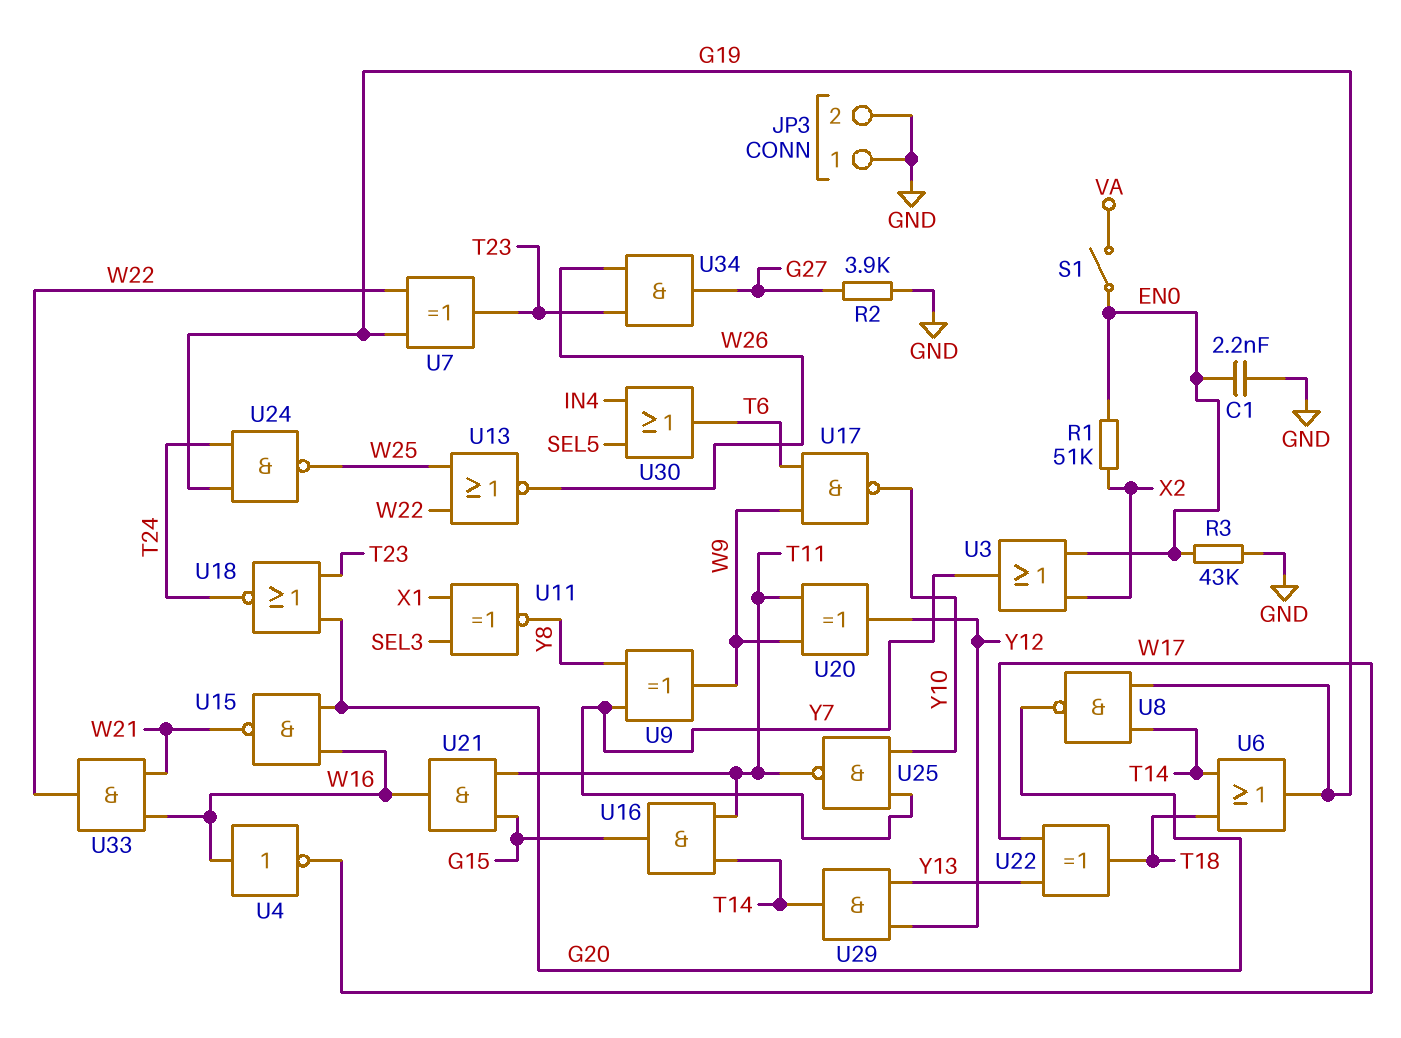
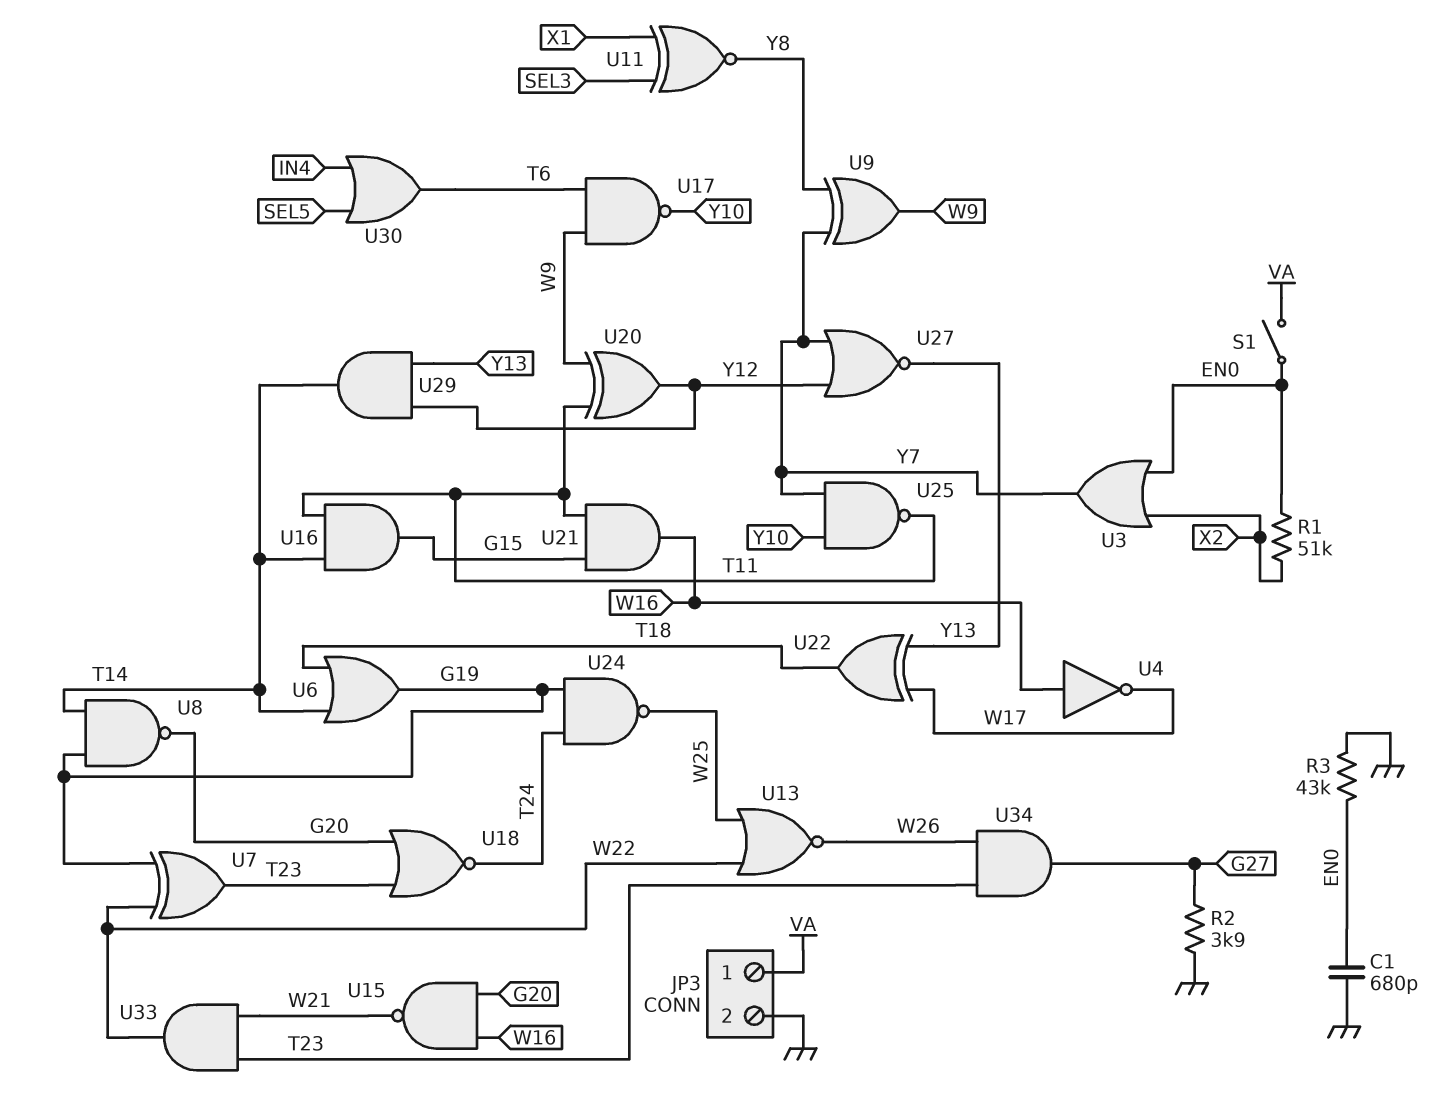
C1: 2.2nF (EN0, GND) -> 680pF (EN0, GND)
JP3 pin 1: GND -> VA
U27: none -> NOR (in Y7, in Y12, out Y13)
U33: AND (in W16, in W21, out W22) -> AND (in T23, in W21, out W22)

